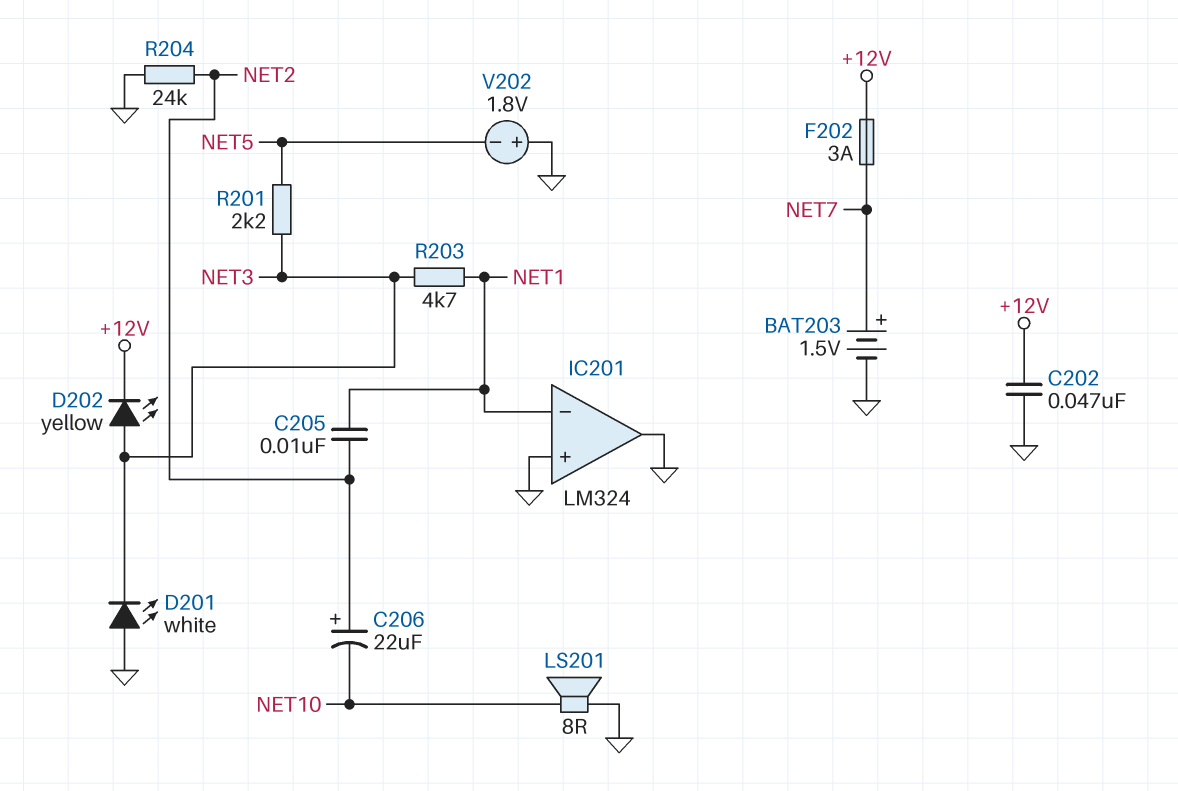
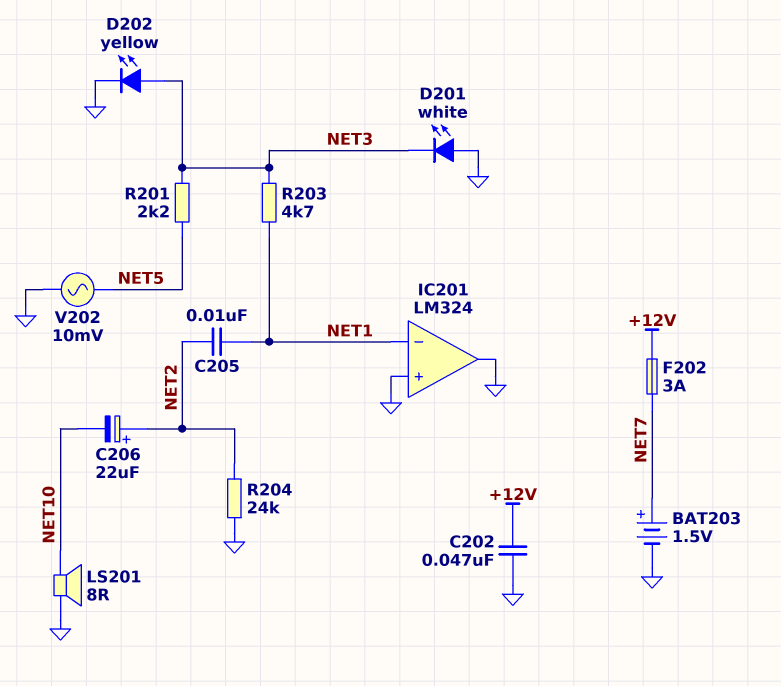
D202: LED yellow (A NET3, K +12V) -> LED yellow (A NET3, K GND)
V202: 1.8V (plus GND, minus NET5) -> AC 10mV (GND, NET5)

